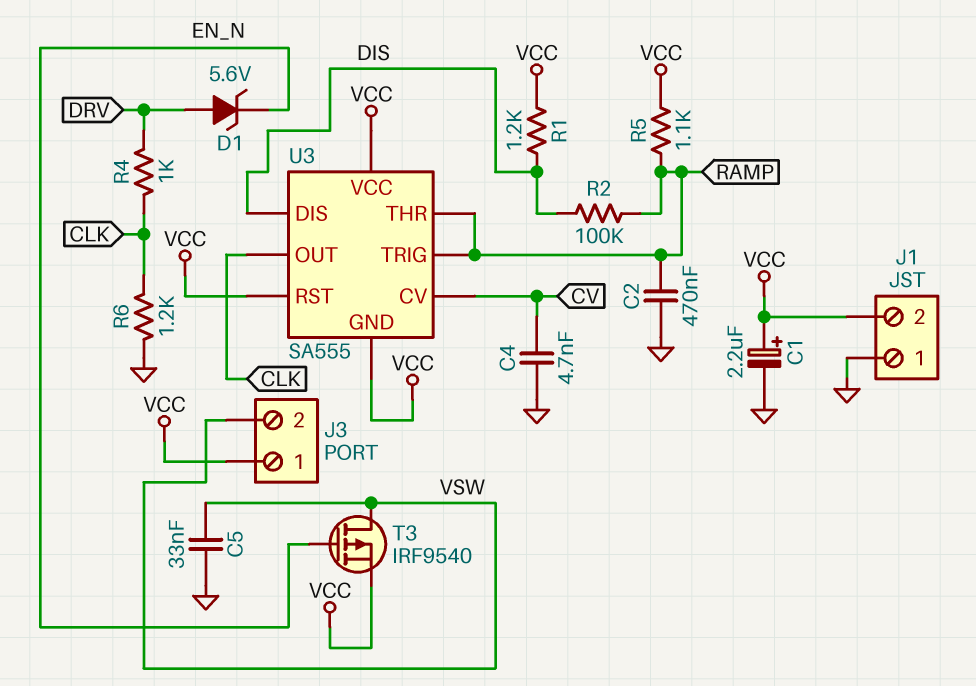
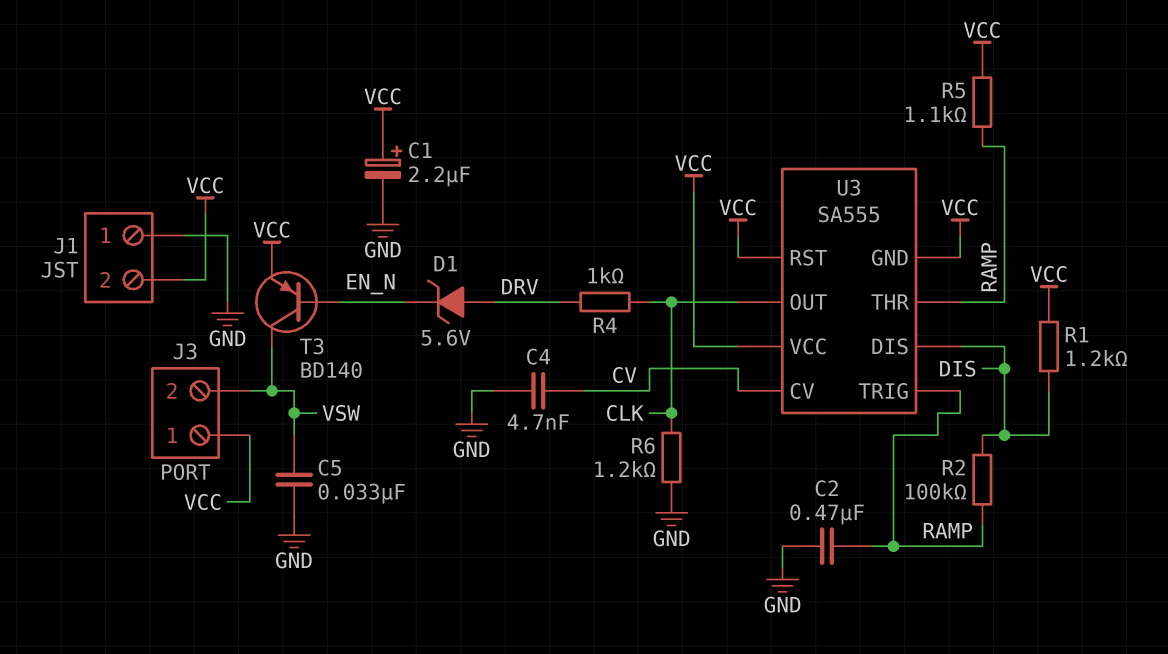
T3: PMOS IRF9540 (G EN_N, D VSW, S VCC) -> PNP BD140 (B EN_N, C VSW, E VCC)

